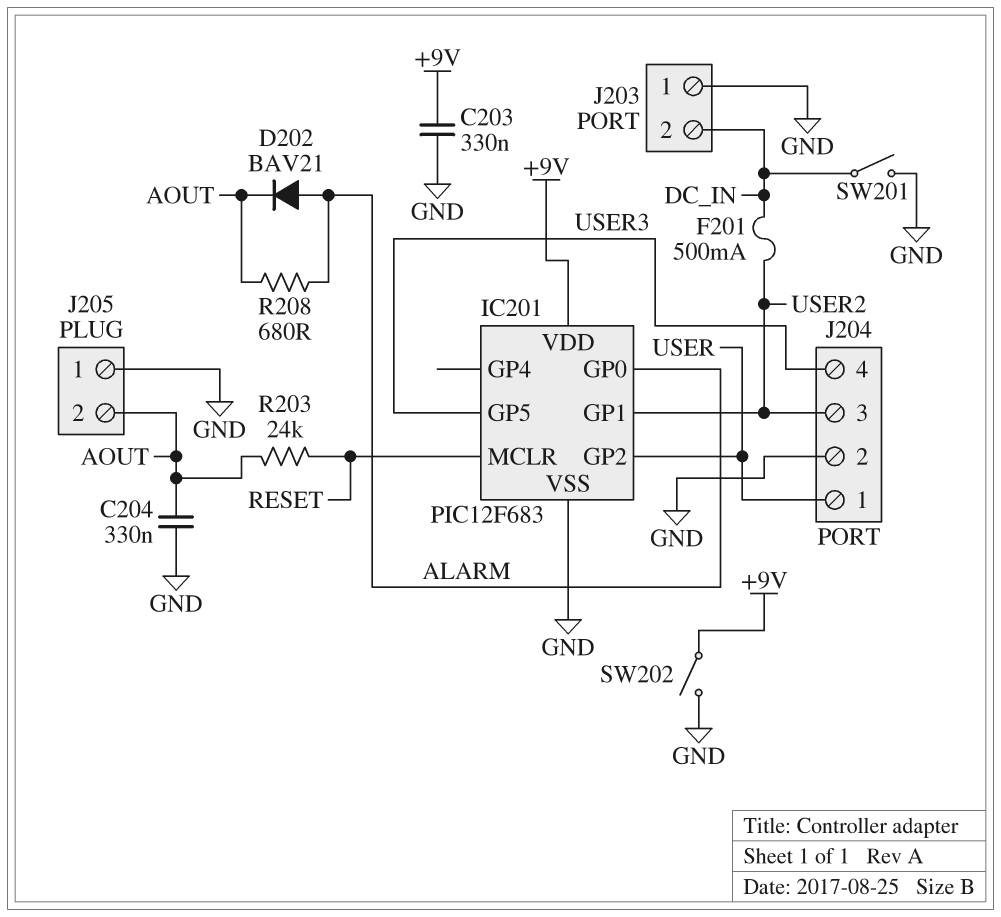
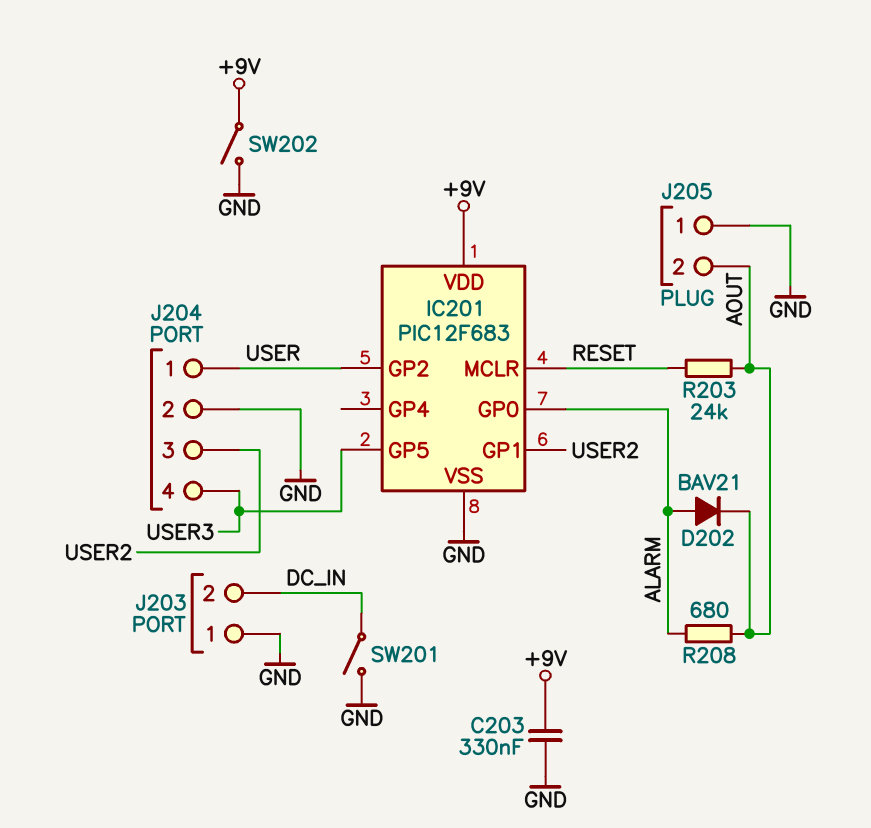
C204: 330nF (AOUT, GND) -> none
F201: 500mA (DC_IN, USER2) -> none

